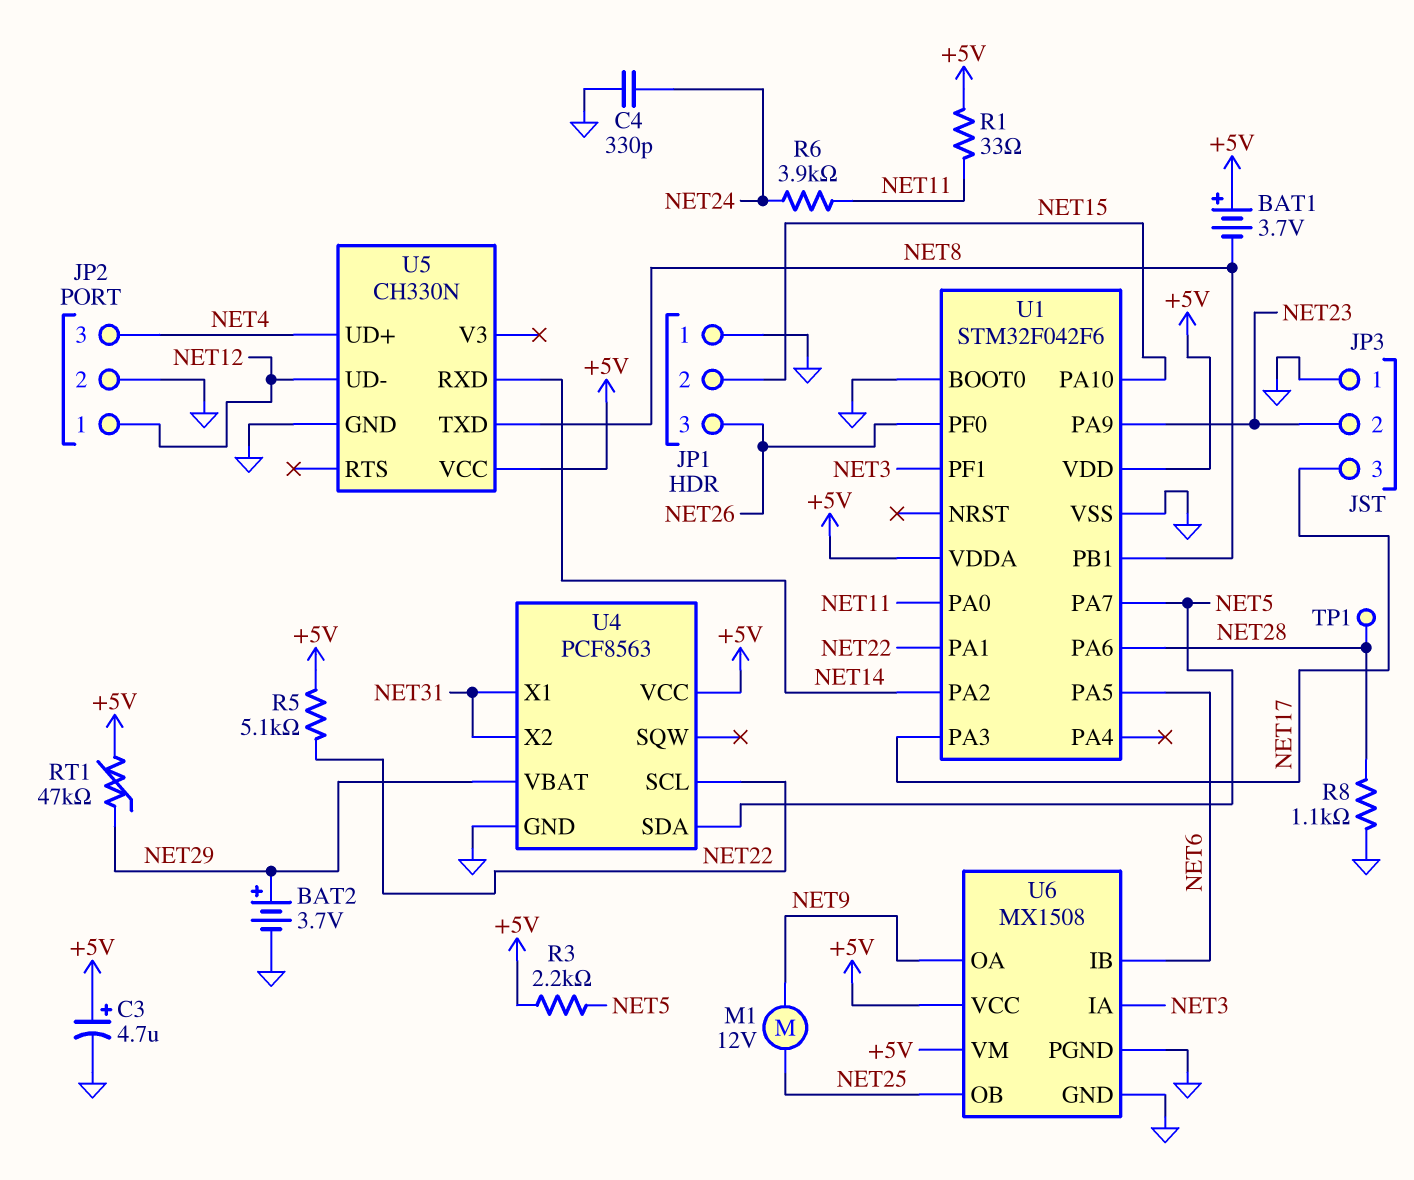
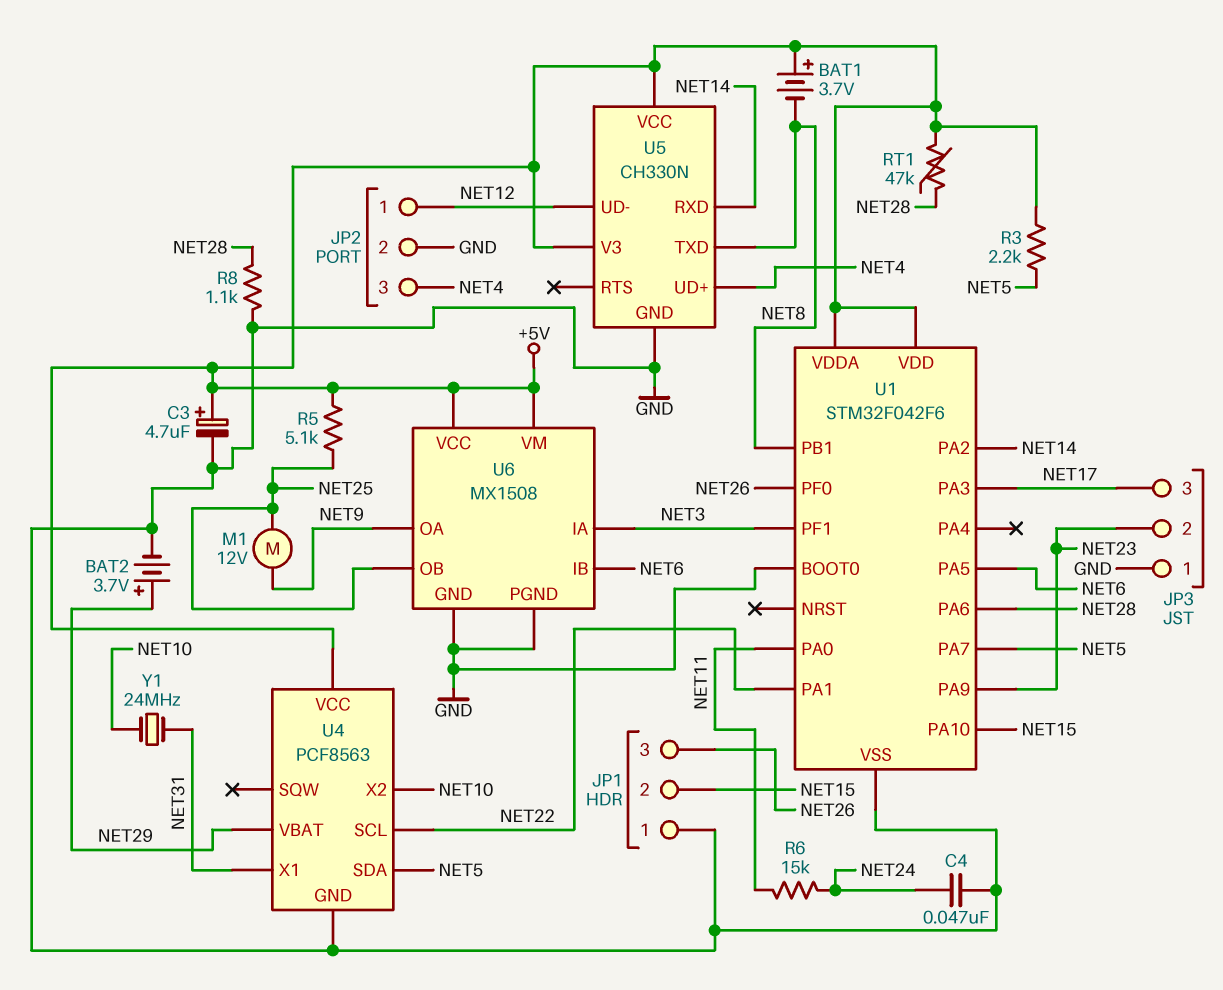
C4: 330pF (GND, NET24) -> 47nF (GND, NET24)
R1: 33 (+5V, NET11) -> none
R5: 5.1k (+5V, NET22) -> 5.1k (+5V, NET25)
R6: 3.9k (NET11, NET24) -> 15k (NET11, NET24)
RT1: 47k (+5V, NET29) -> 47k (+5V, NET28)
TP1: test point (NET28) -> none
U4 pin X2: NET31 -> NET10
U5 pin V3: none -> +5V
Y1: none -> 24MHz (NET10, NET31)

